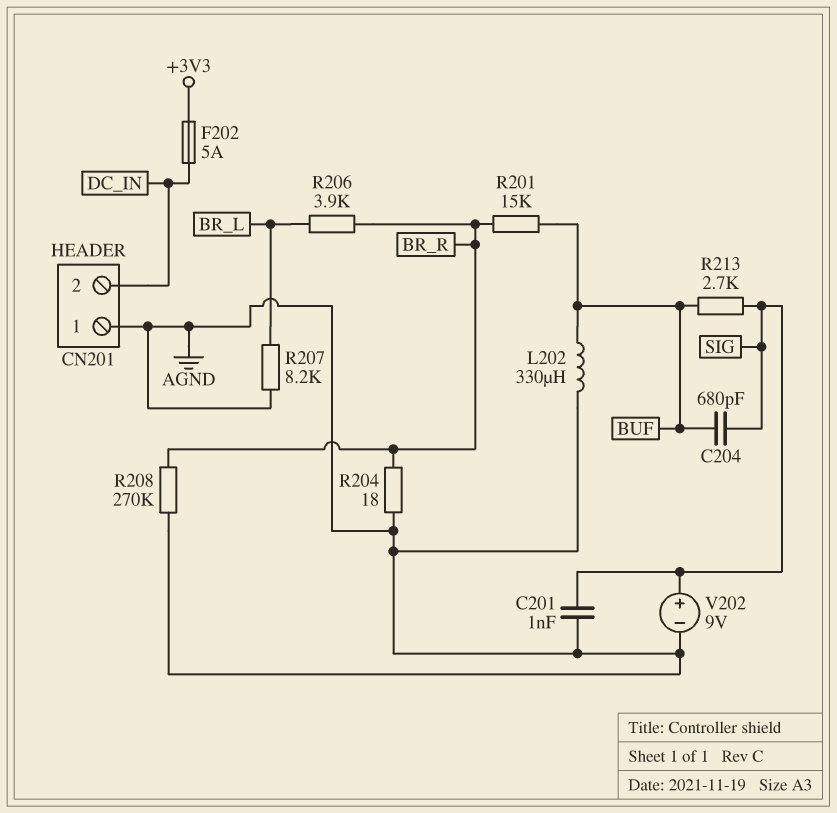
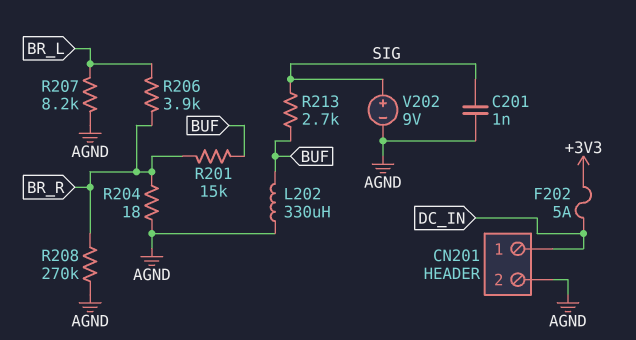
C204: 680pF (BUF, SIG) -> none
CN201 pin 1: AGND -> DC_IN
CN201 pin 2: DC_IN -> AGND

